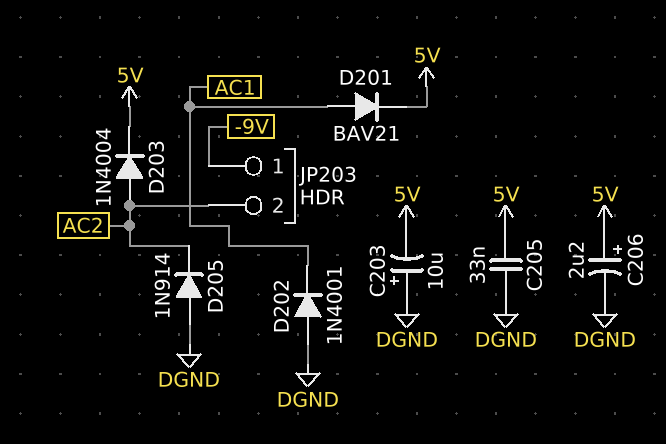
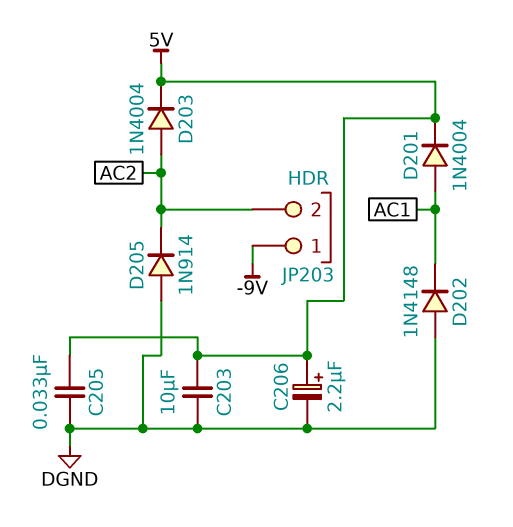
C203: 10uF (plus DGND, minus 5V) -> 10uF (5V, DGND)
D201: diode BAV21 (A AC1, K 5V) -> diode 1N4004 (A AC1, K 5V)
D202: diode 1N4001 (A DGND, K AC1) -> diode 1N4148 (A DGND, K AC1)

